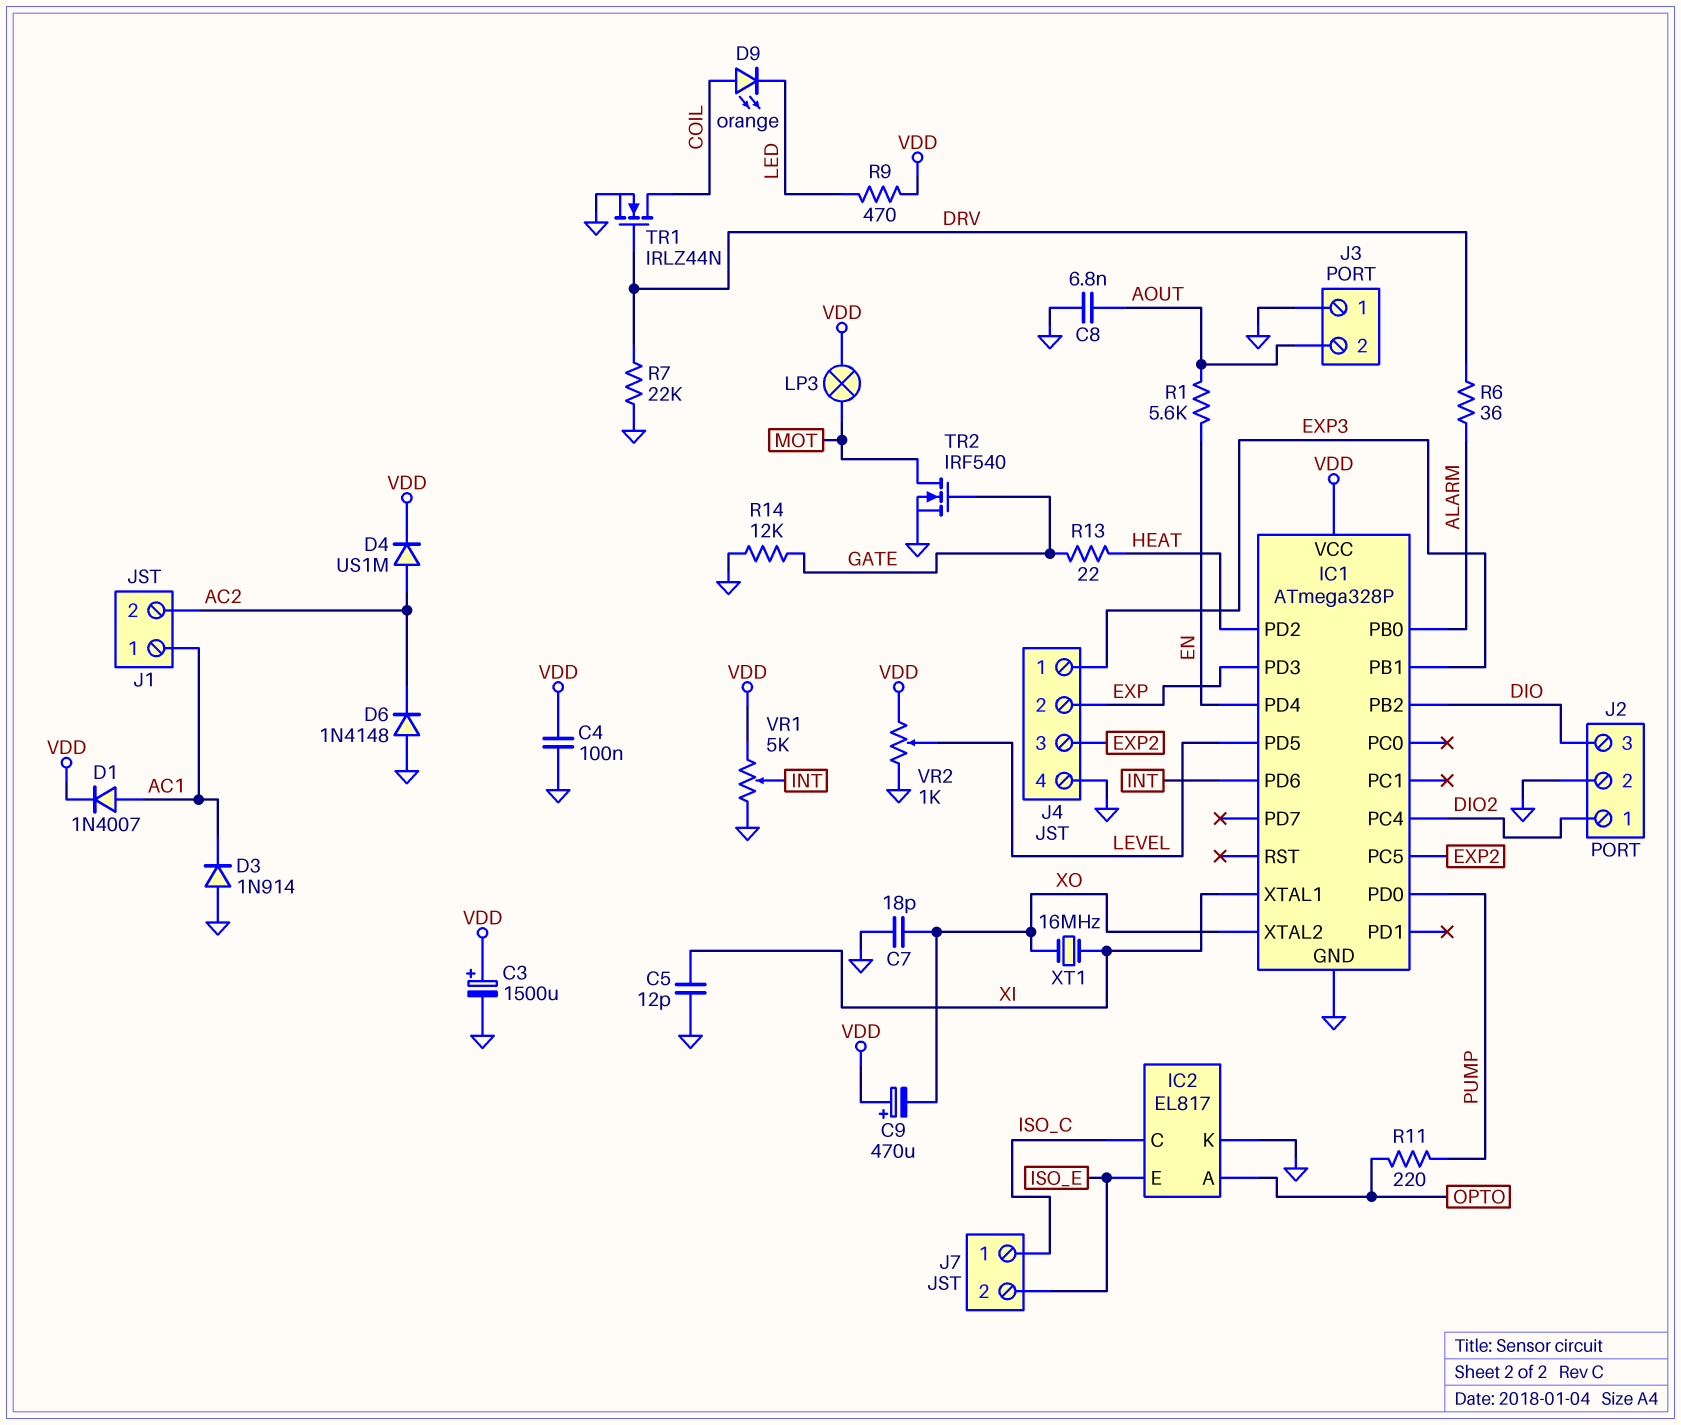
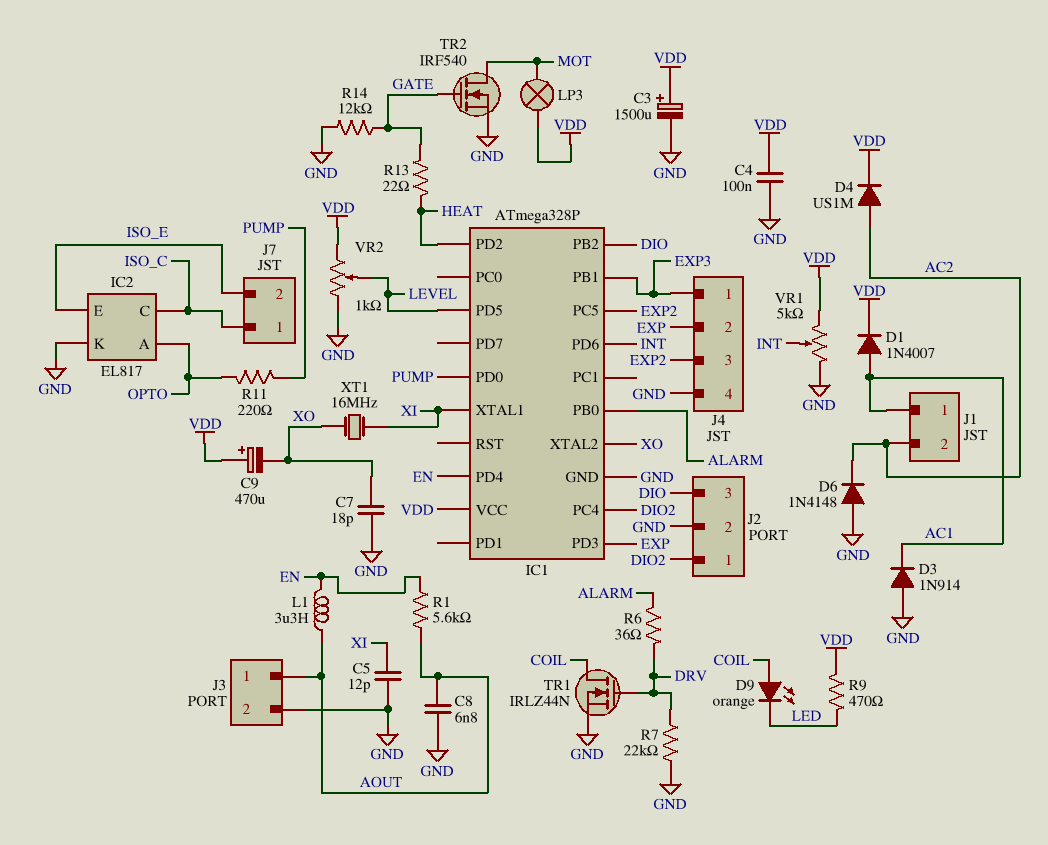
J3 pin 1: GND -> AOUT
J3 pin 2: AOUT -> GND
L1: none -> 3.3uH (AOUT, EN)

